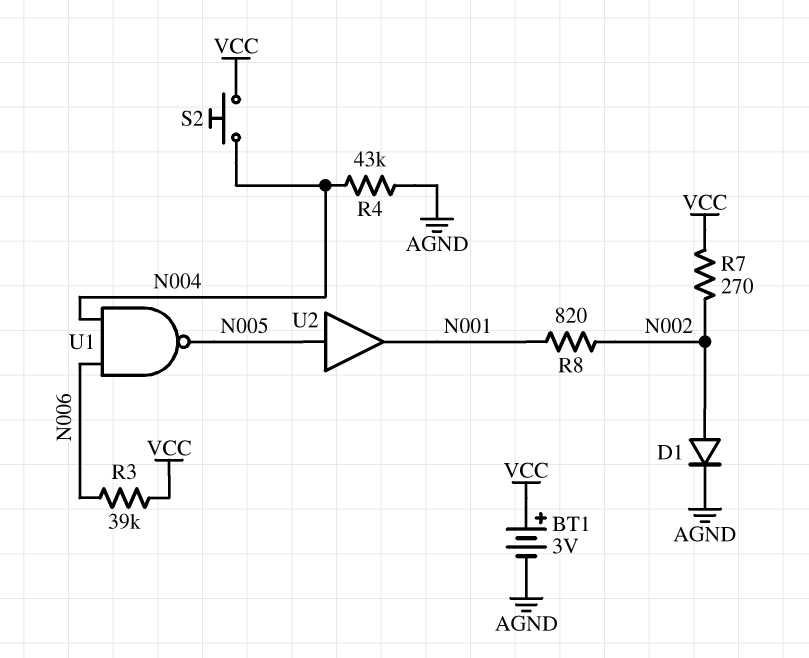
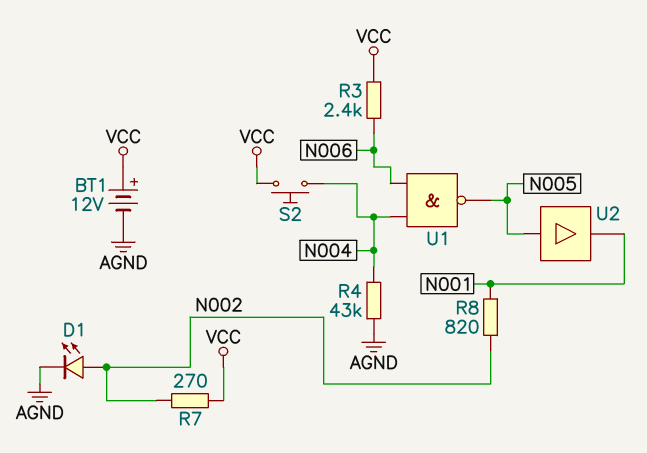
BT1: 3V (plus VCC, minus AGND) -> 12V (plus VCC, minus AGND)
D1: diode (A N002, K AGND) -> LED (A N002, K AGND)
R3: 39k (N006, VCC) -> 2.4k (N006, VCC)

